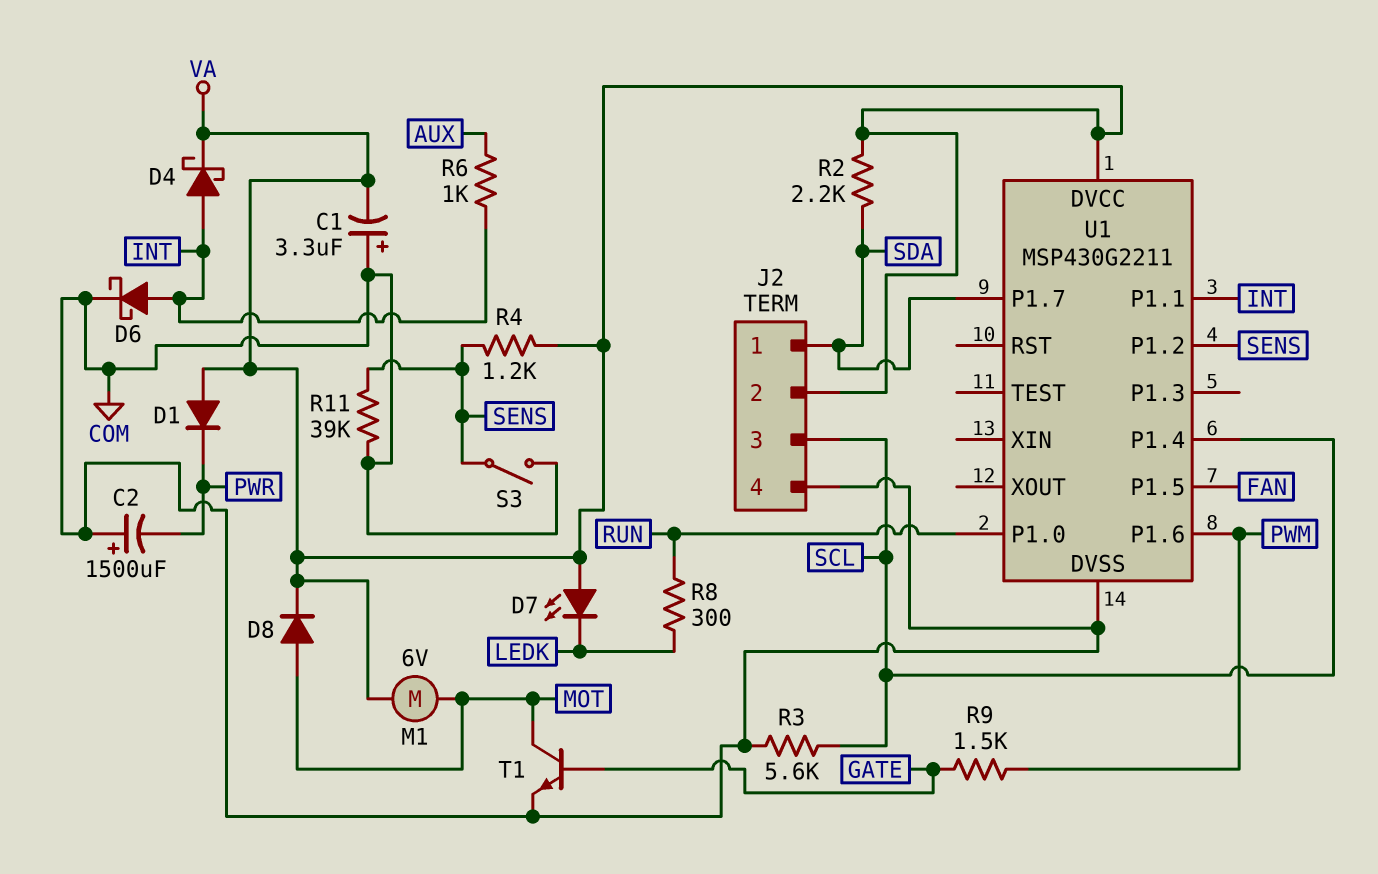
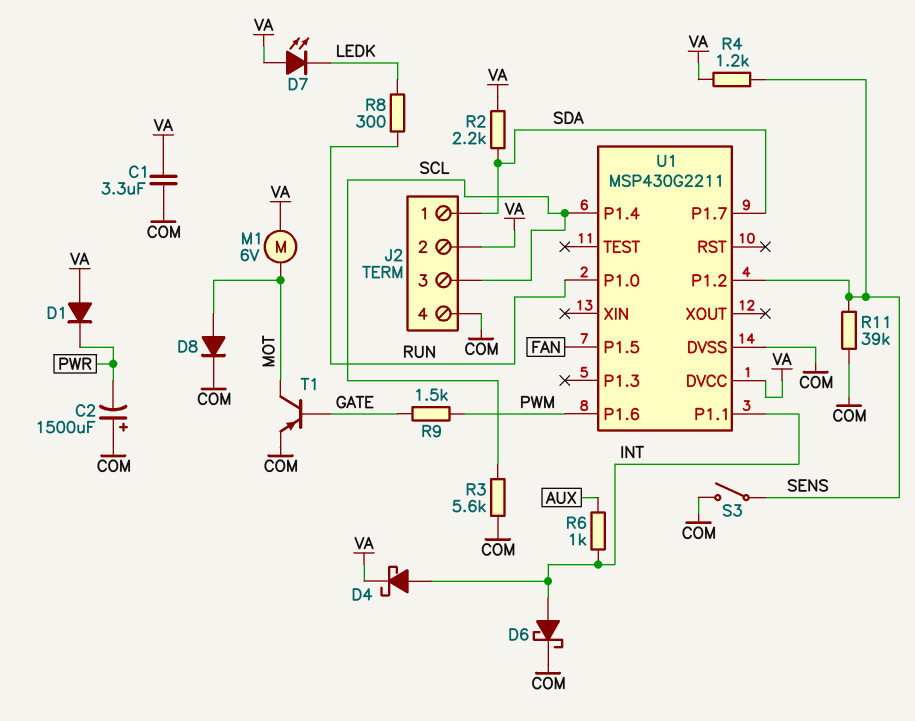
C1: 3.3uF (plus COM, minus VA) -> 3.3uF (COM, VA)
D8: diode (A MOT, K VA) -> diode (A MOT, K COM)
T1: NPN (B GATE, C MOT, E COM) -> PNP (B GATE, C MOT, E COM)

